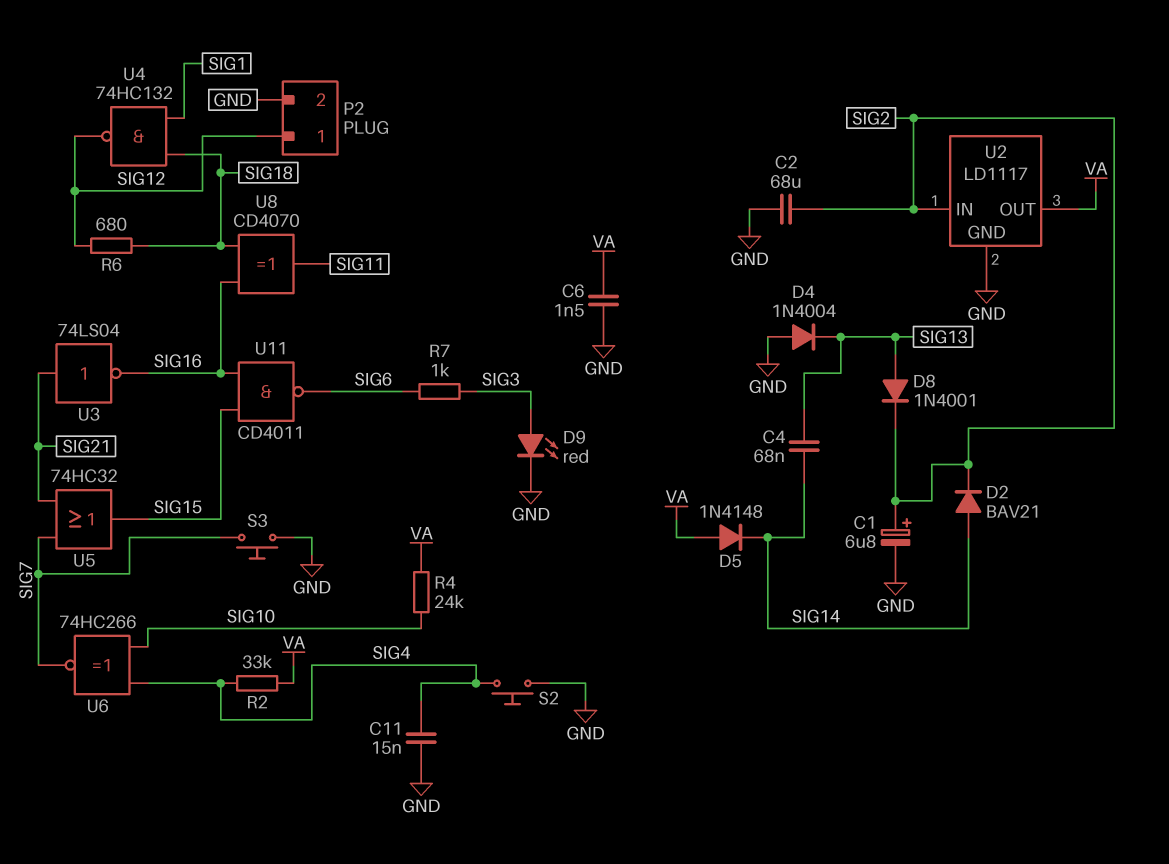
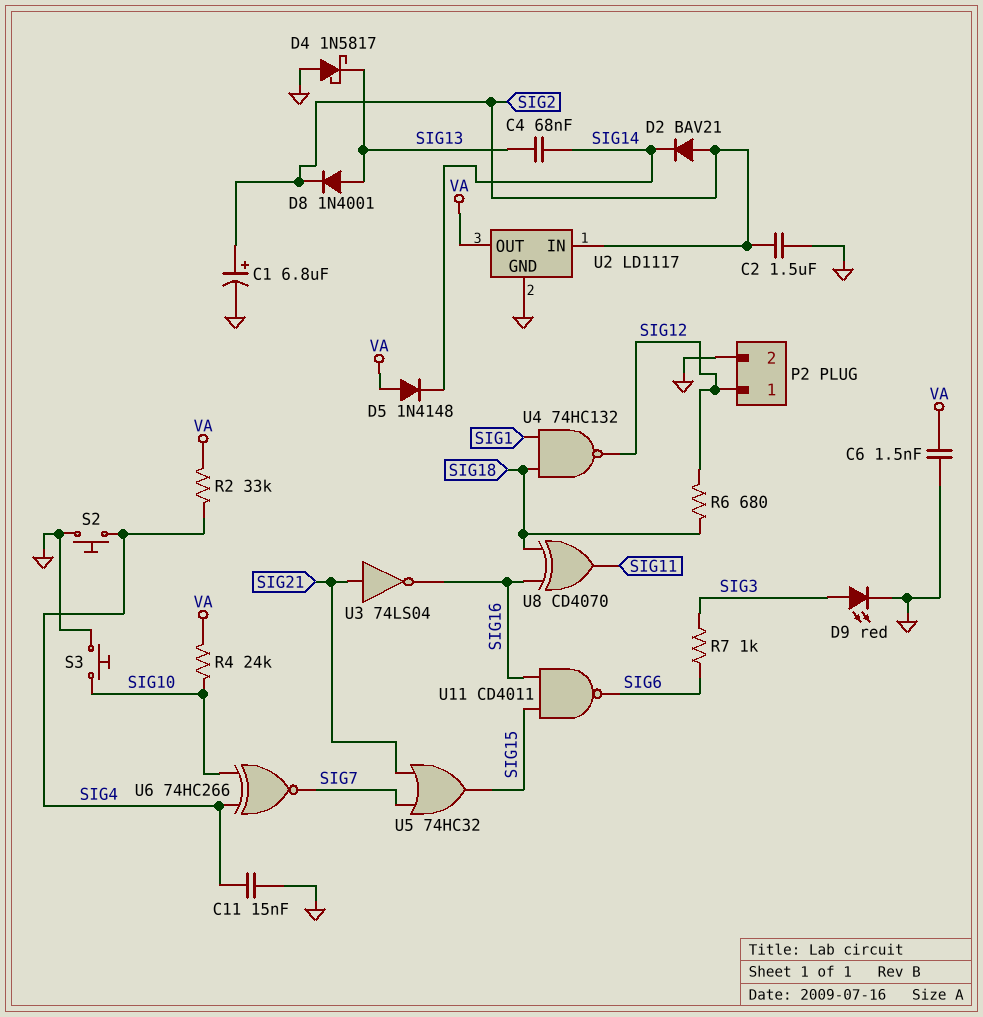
C2: 68uF (GND, SIG2) -> 1.5uF (GND, SIG2)
D2: diode BAV21 (A SIG14, K SIG2) -> diode BAV21 (A SIG2, K SIG14)
D4: diode 1N4004 (A GND, K SIG13) -> schottky 1N5817 (A GND, K SIG13)
S3: button (GND, SIG7) -> button (GND, SIG10)

